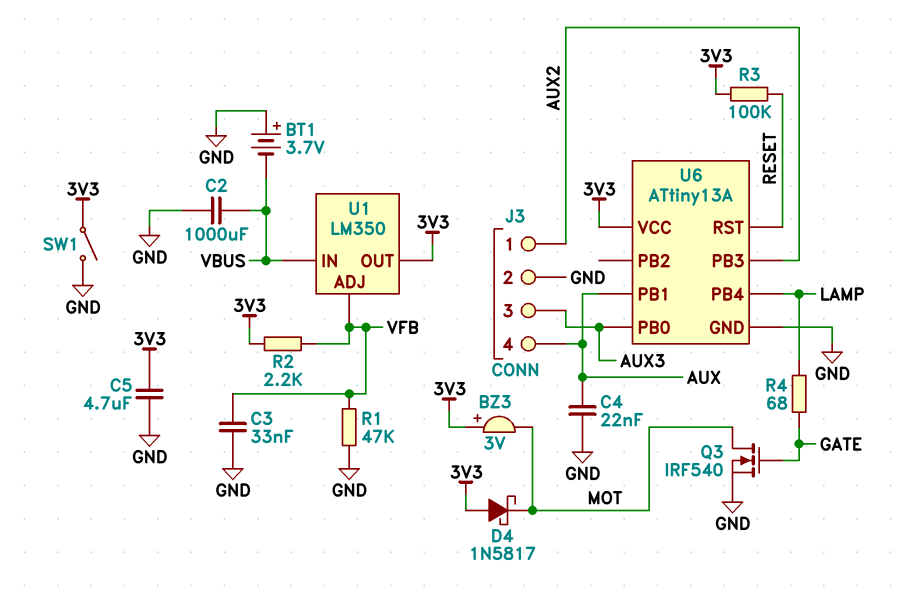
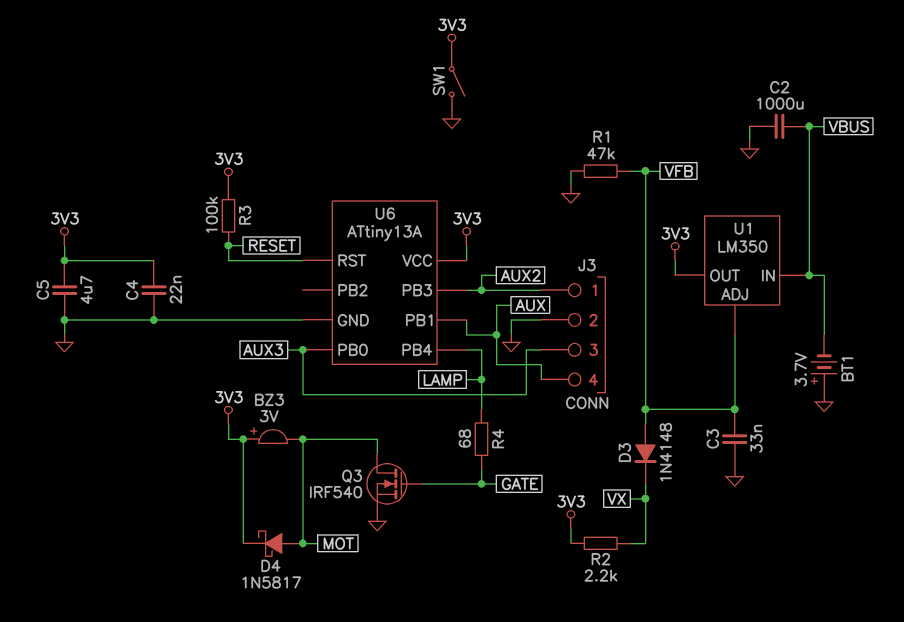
C4: 22nF (AUX, GND) -> 22nF (3V3, GND)
D3: none -> diode 1N4148 (A VFB, K VX)
D4: schottky 1N5817 (A 3V3, K MOT) -> schottky 1N5817 (A MOT, K 3V3)
R2: 2.2k (3V3, VFB) -> 2.2k (3V3, VX)

